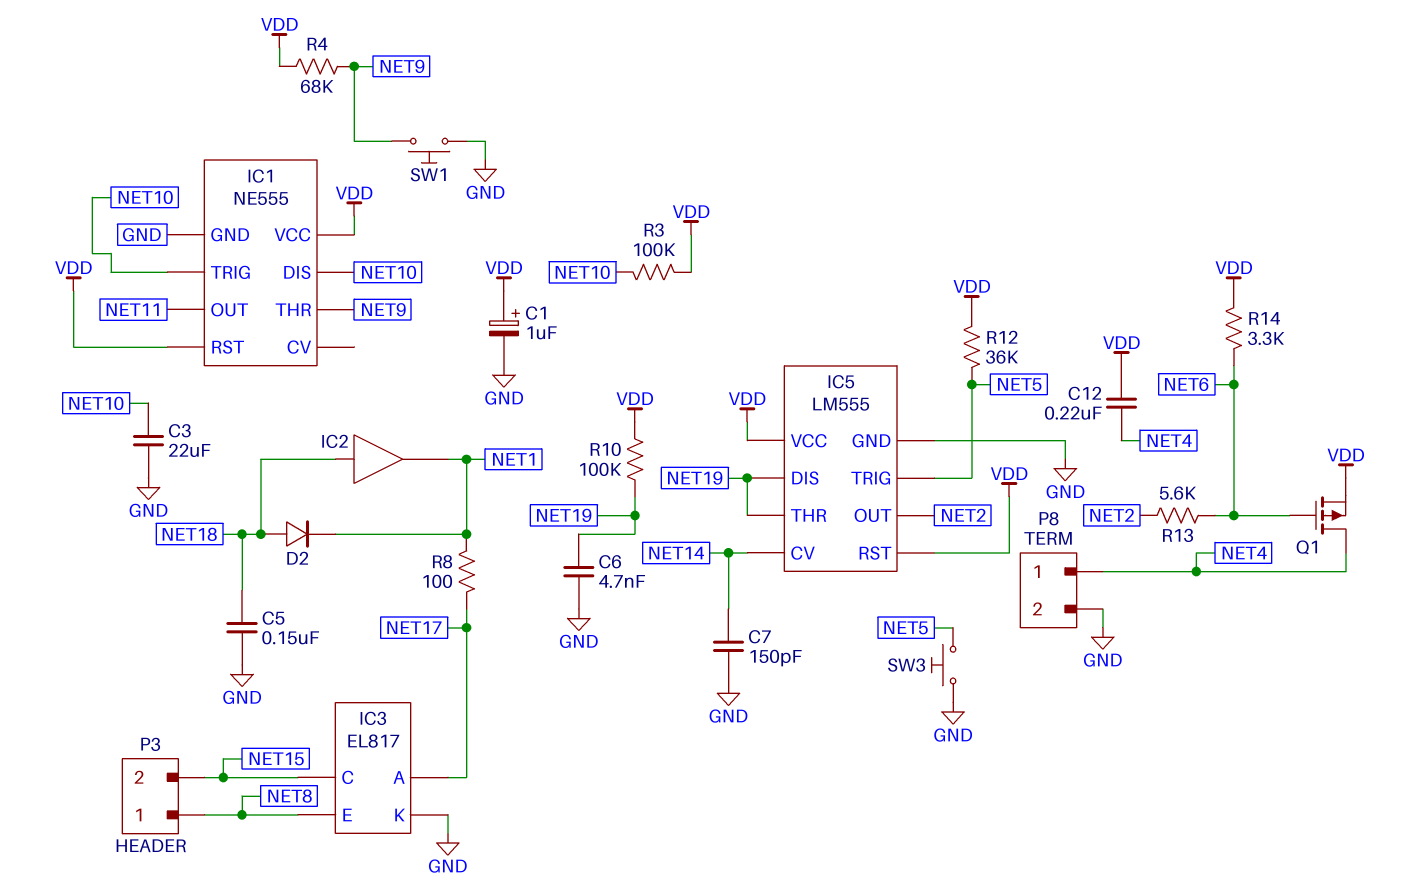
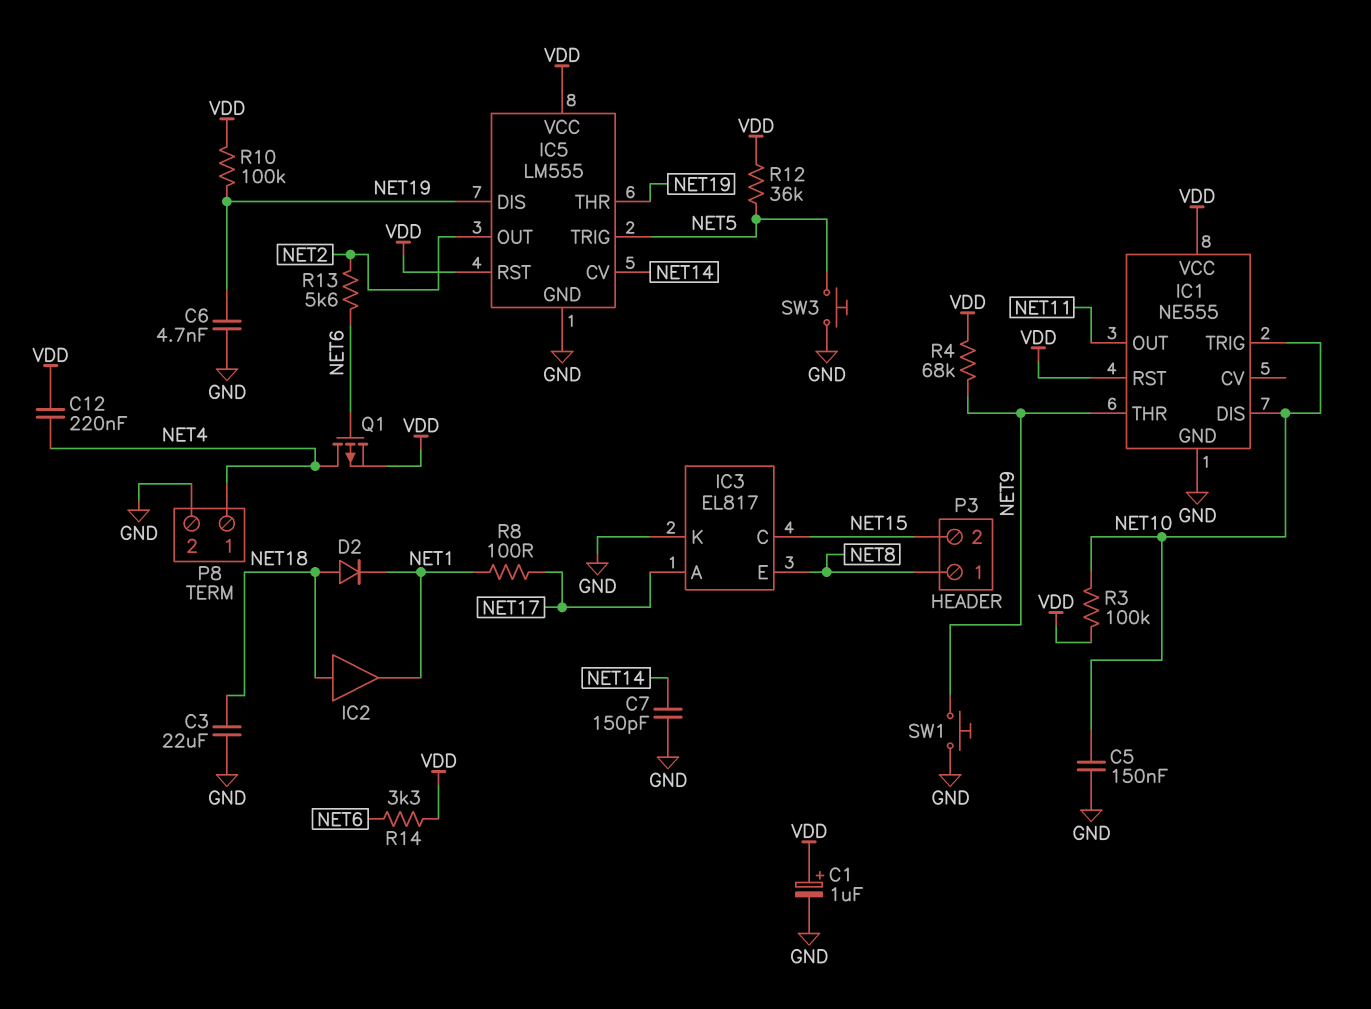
C3: 22uF (GND, NET10) -> 22uF (GND, NET18)
C5: 150nF (GND, NET18) -> 150nF (GND, NET10)

